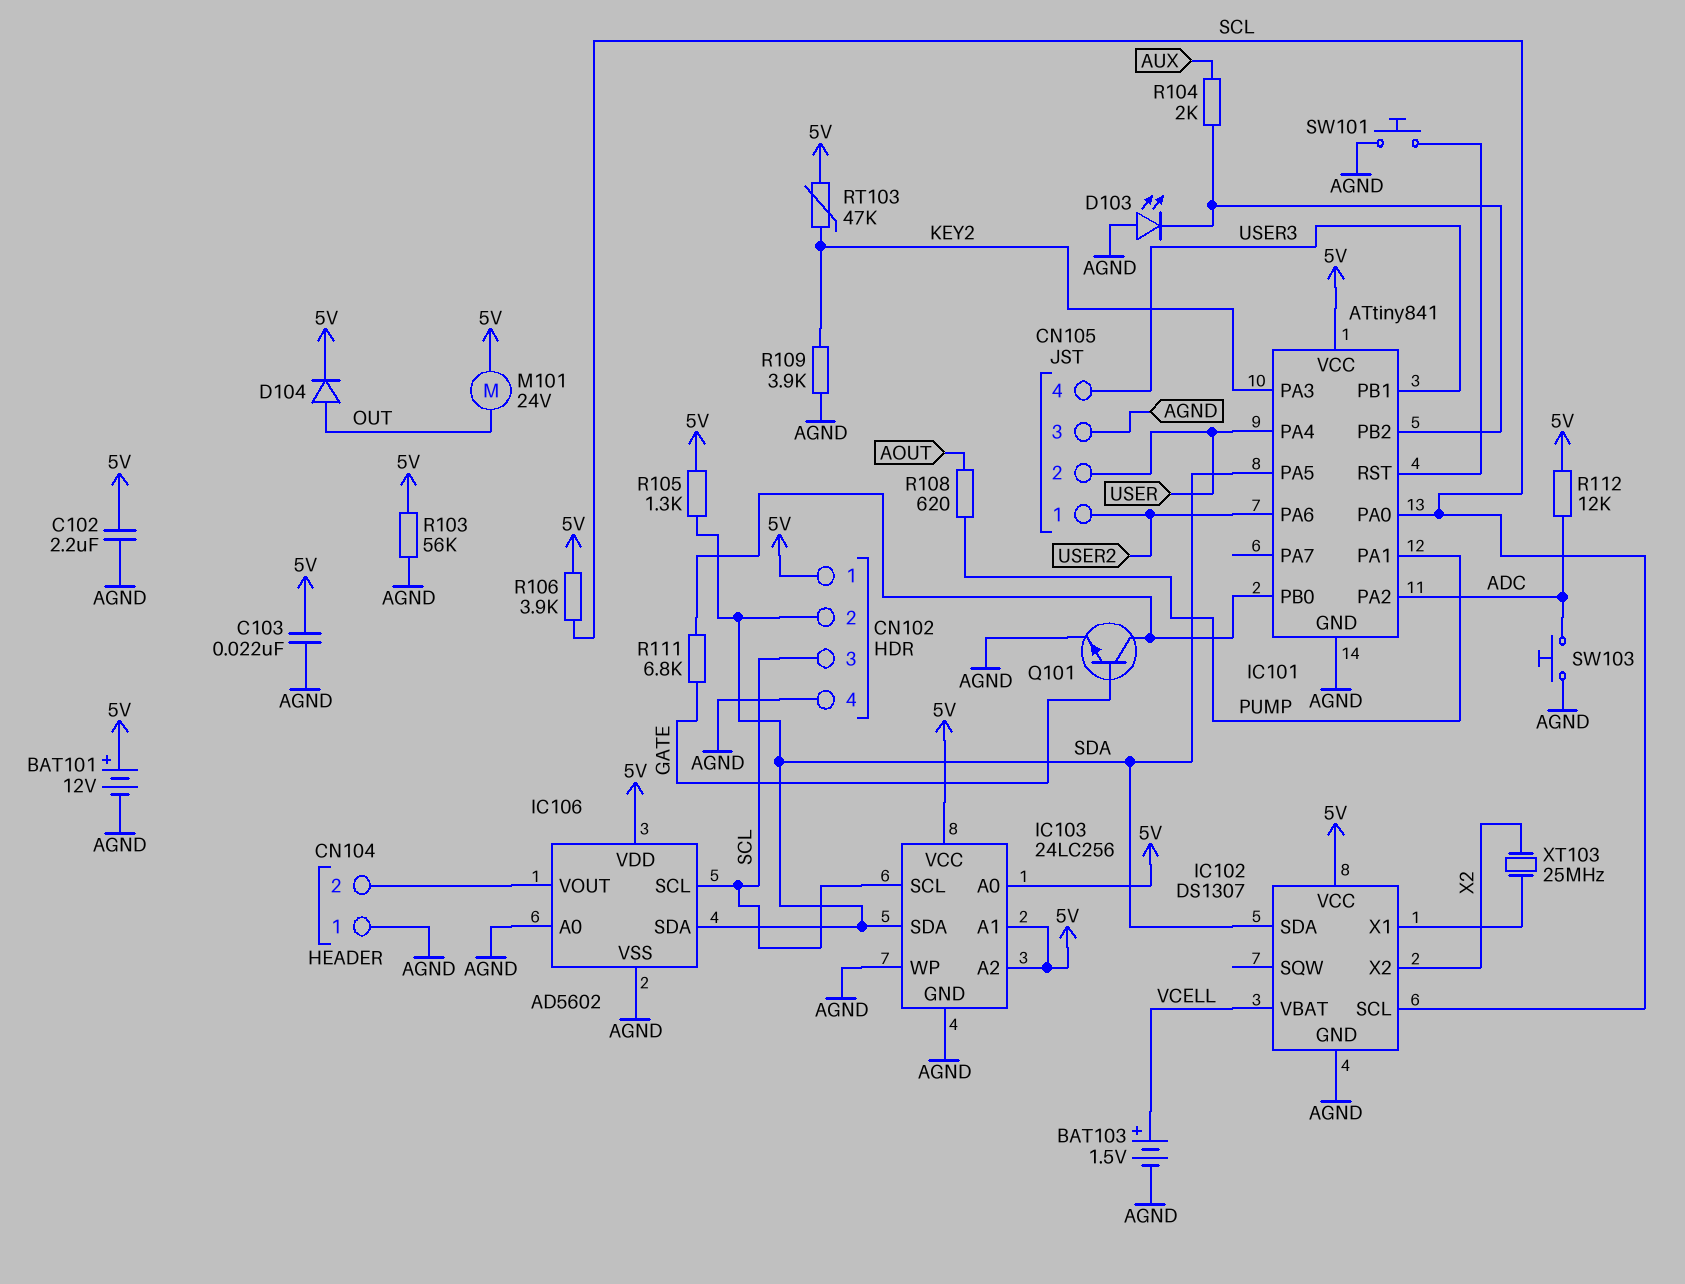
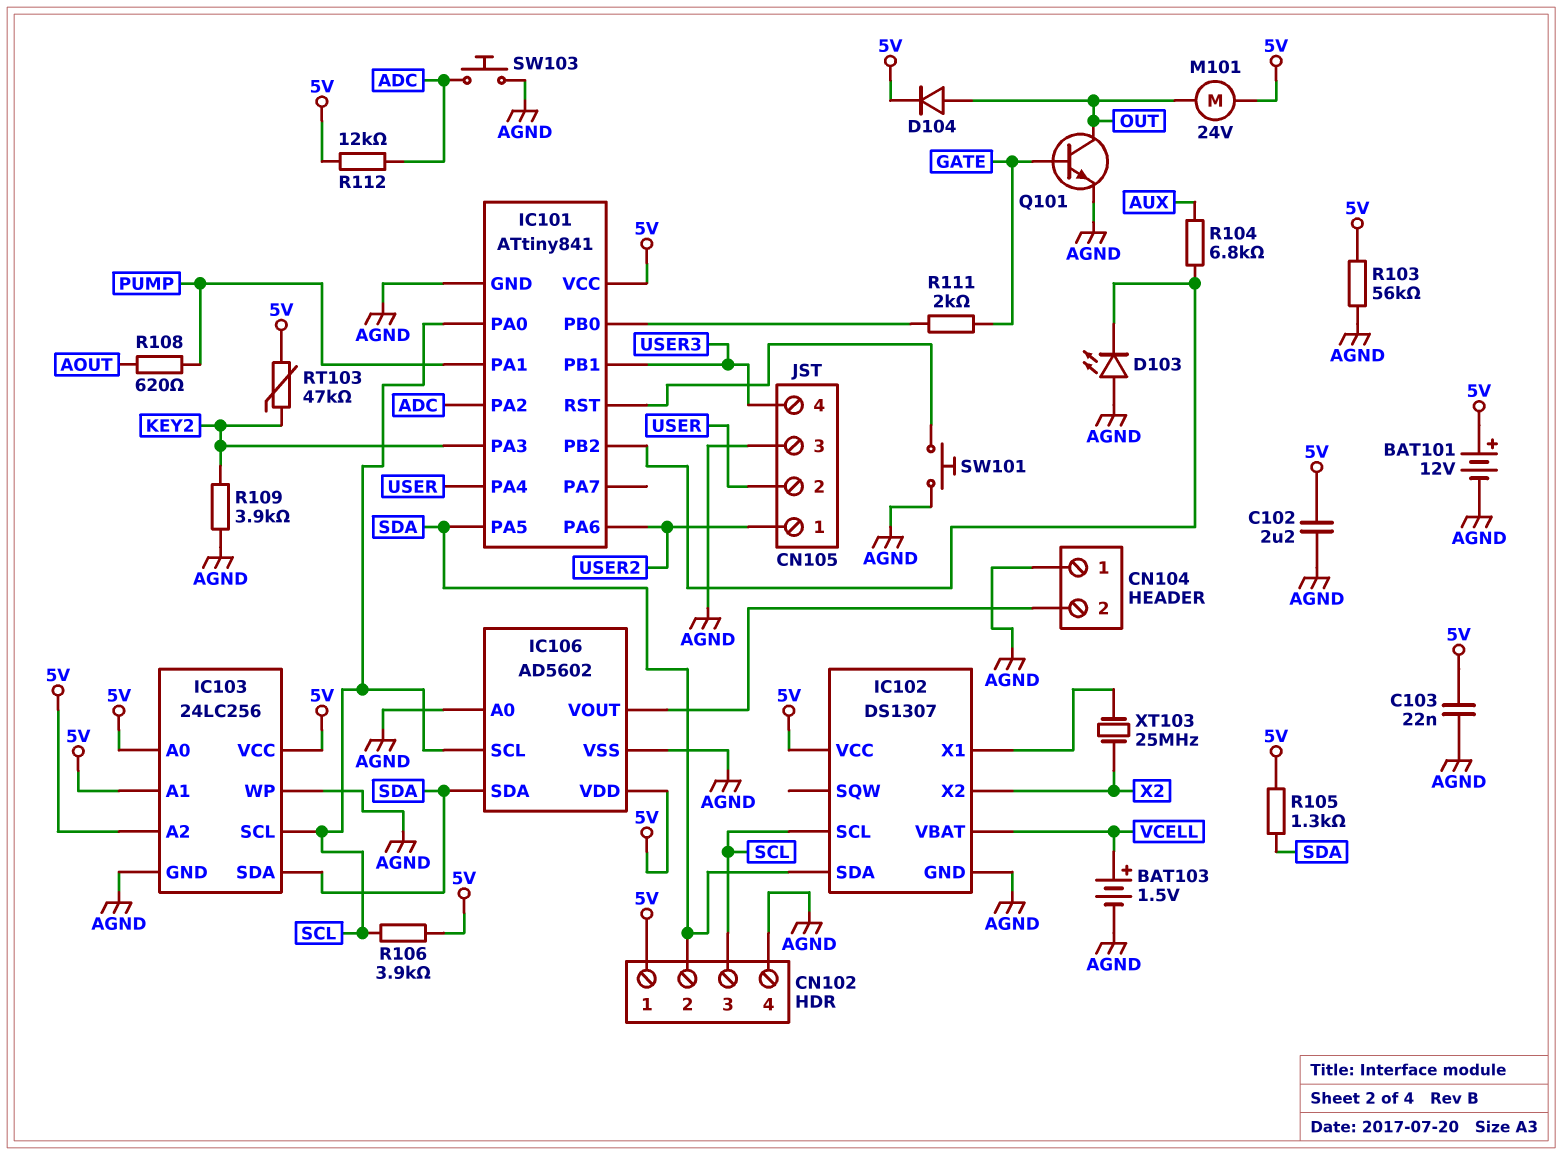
Q101: NPN (B GATE, C IC101/PB0, E AGND) -> NPN (B GATE, C OUT, E AGND)
R104: 2k (AUX, IC101/PB2) -> 6.8k (AUX, IC101/PB2)
R111: 6.8k (GATE, IC101/PB0) -> 2k (GATE, IC101/PB0)

